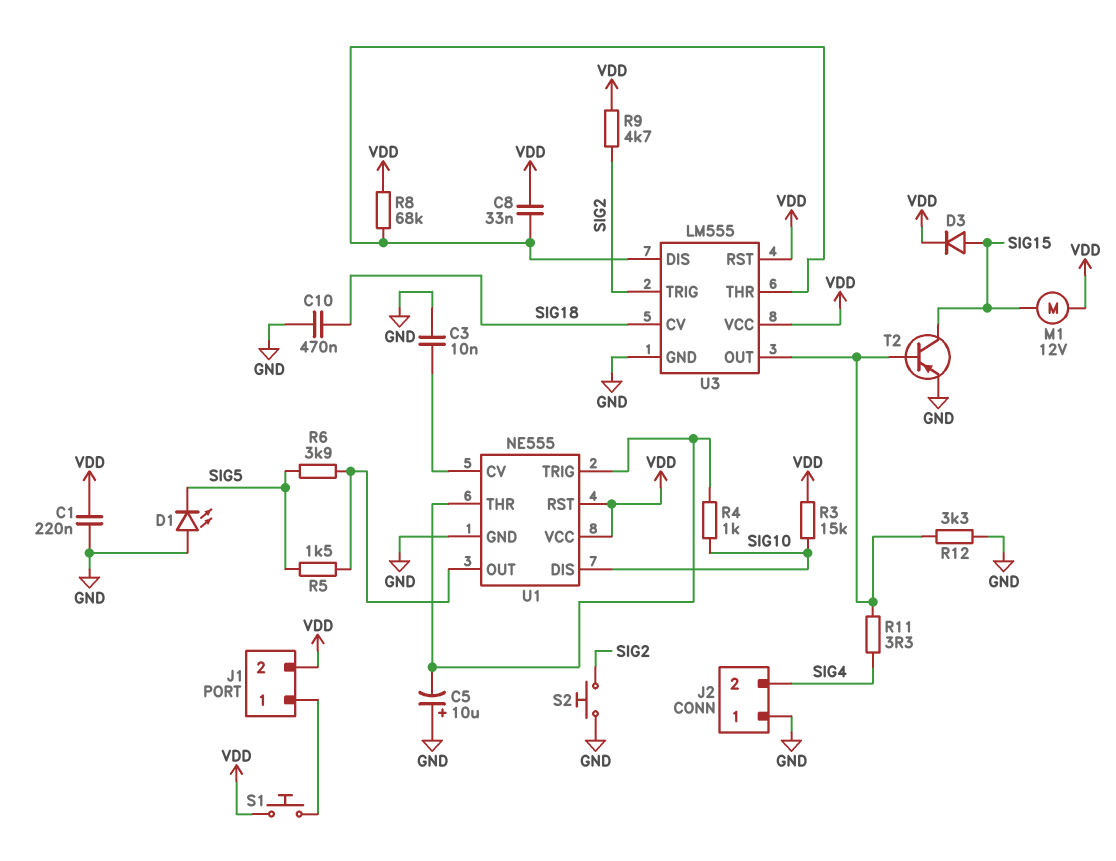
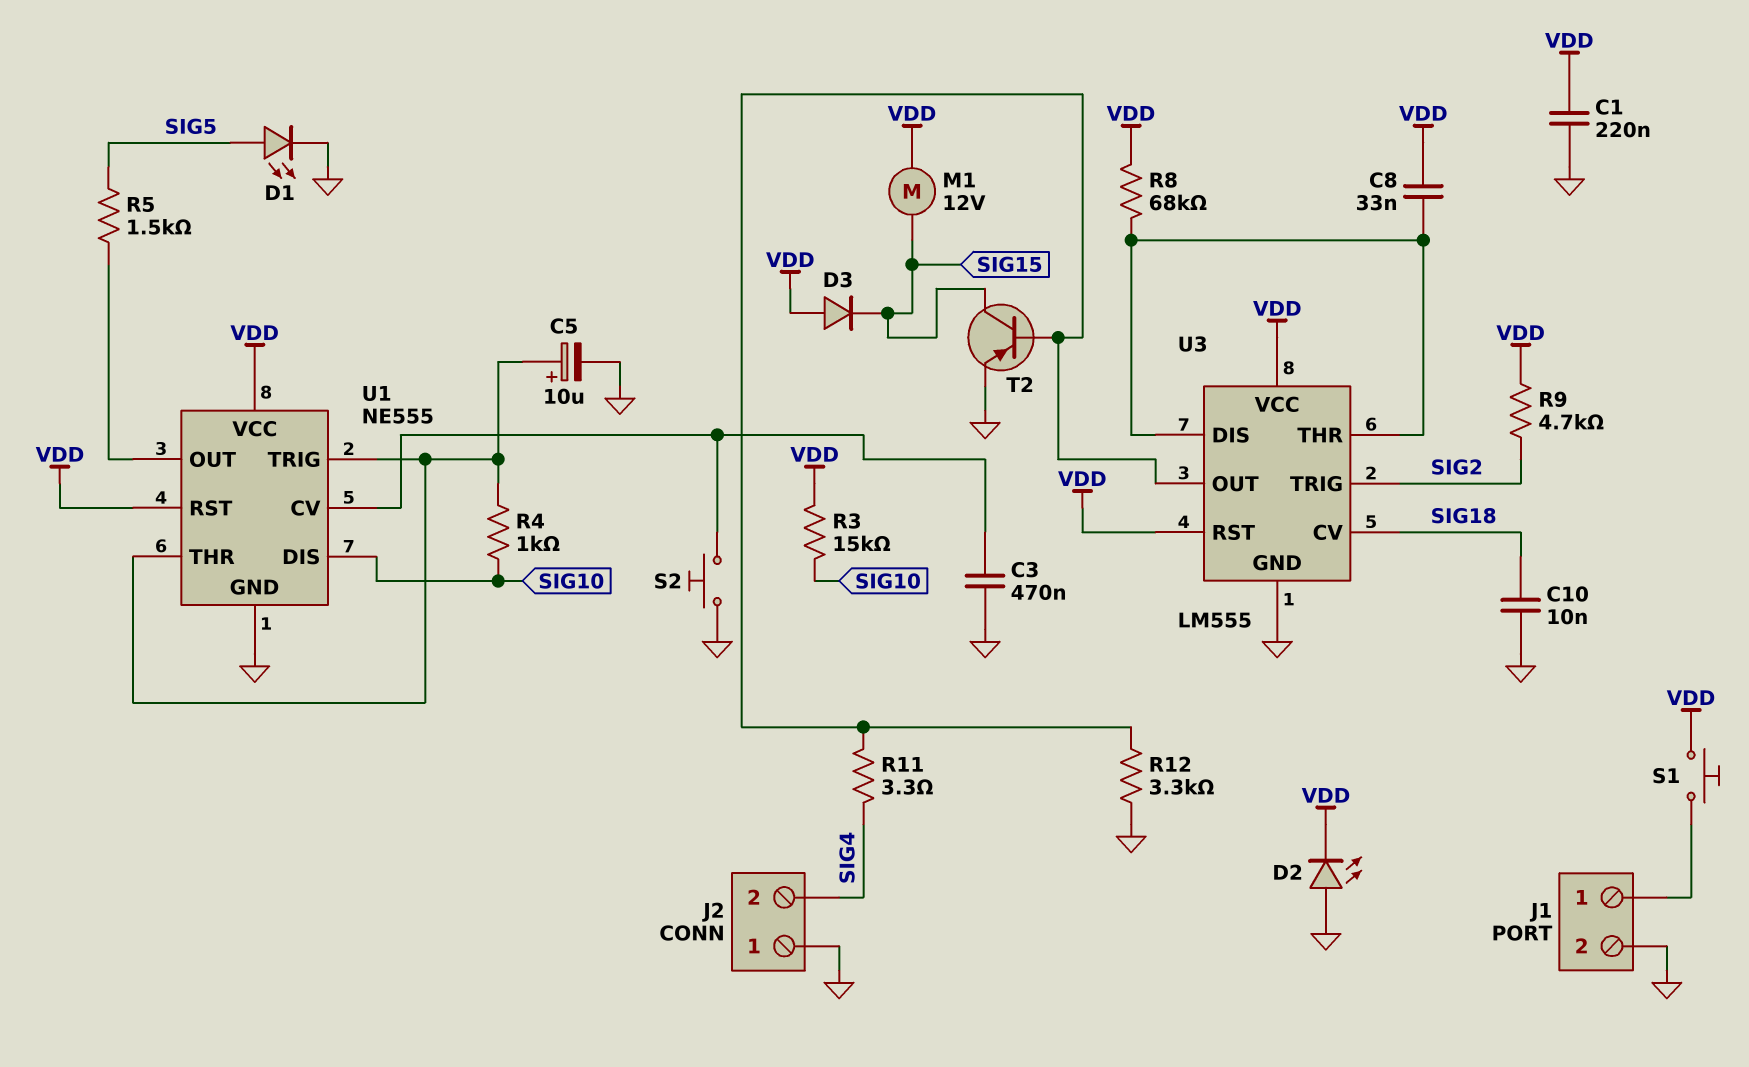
C3: 10nF (GND, U1/CV) -> 470nF (GND, U1/CV)
C5: 10uF (plus GND, minus U1/THR) -> 10uF (plus U1/THR, minus GND)
C10: 470nF (GND, SIG18) -> 10nF (GND, SIG18)
D1: LED (A GND, K SIG5) -> LED (A SIG5, K GND)
D2: none -> LED (A GND, K VDD)
D3: diode (A SIG15, K VDD) -> diode (A VDD, K SIG15)
J1 pin 2: VDD -> GND
R6: 3.9k (SIG5, U1/OUT) -> none
S2: button (GND, SIG2) -> button (GND, U1/CV)

